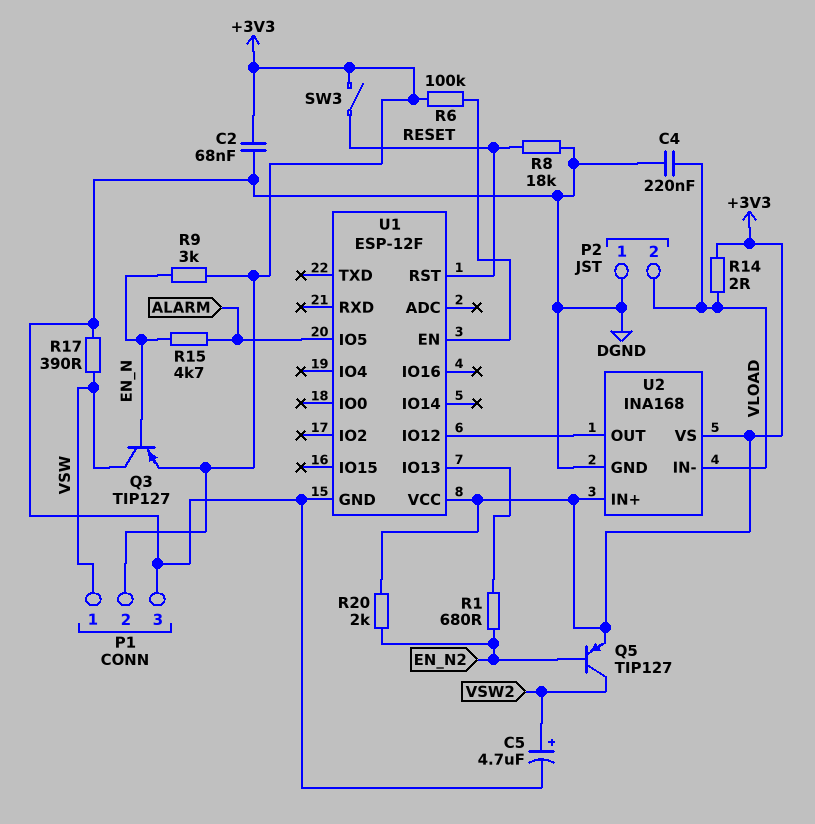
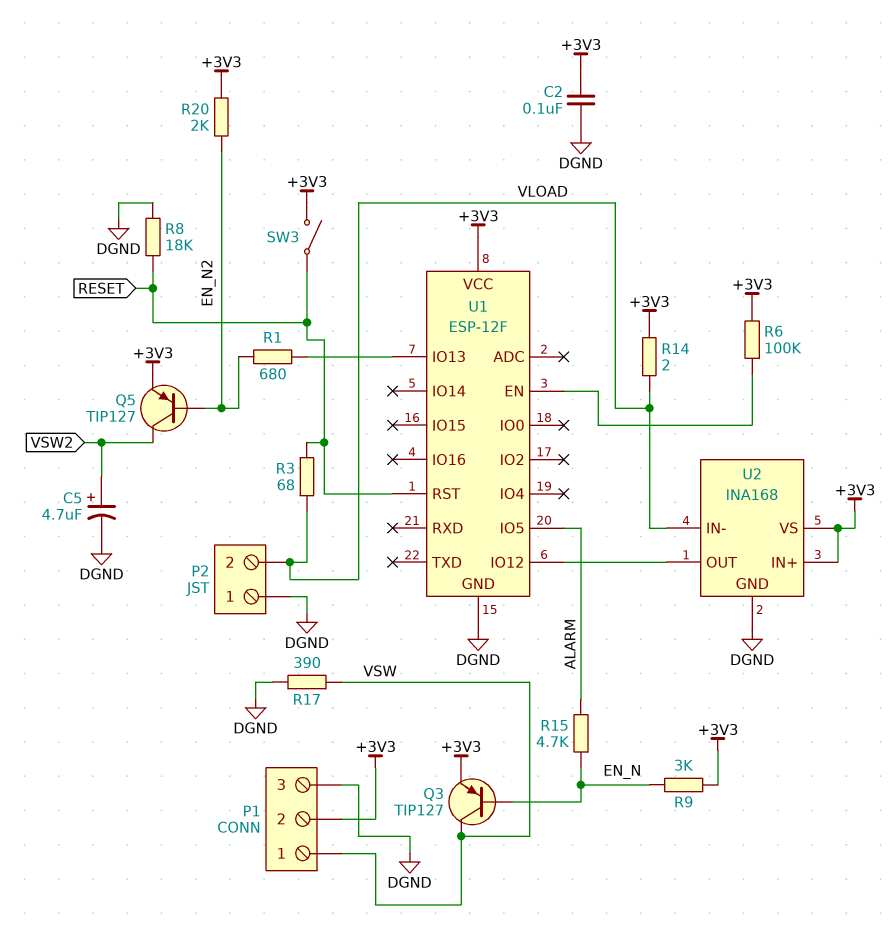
C2: 68nF (+3V3, DGND) -> 100nF (+3V3, DGND)
C4: 220nF (DGND, VLOAD) -> none
R3: none -> 68 (RESET, VLOAD)

